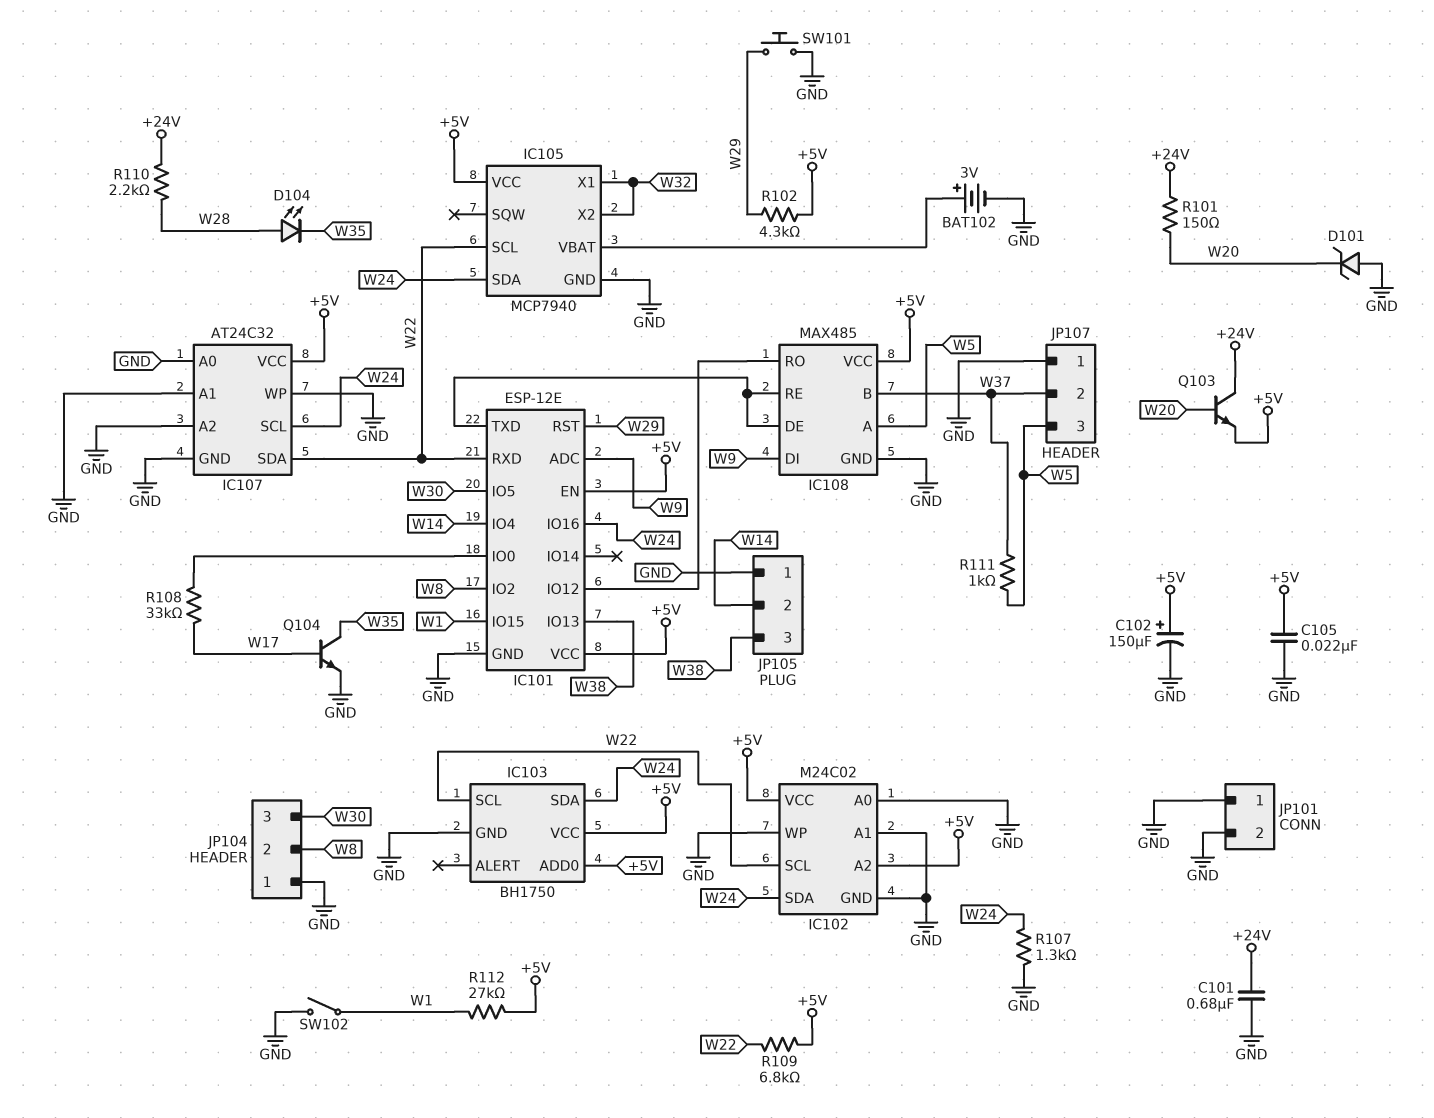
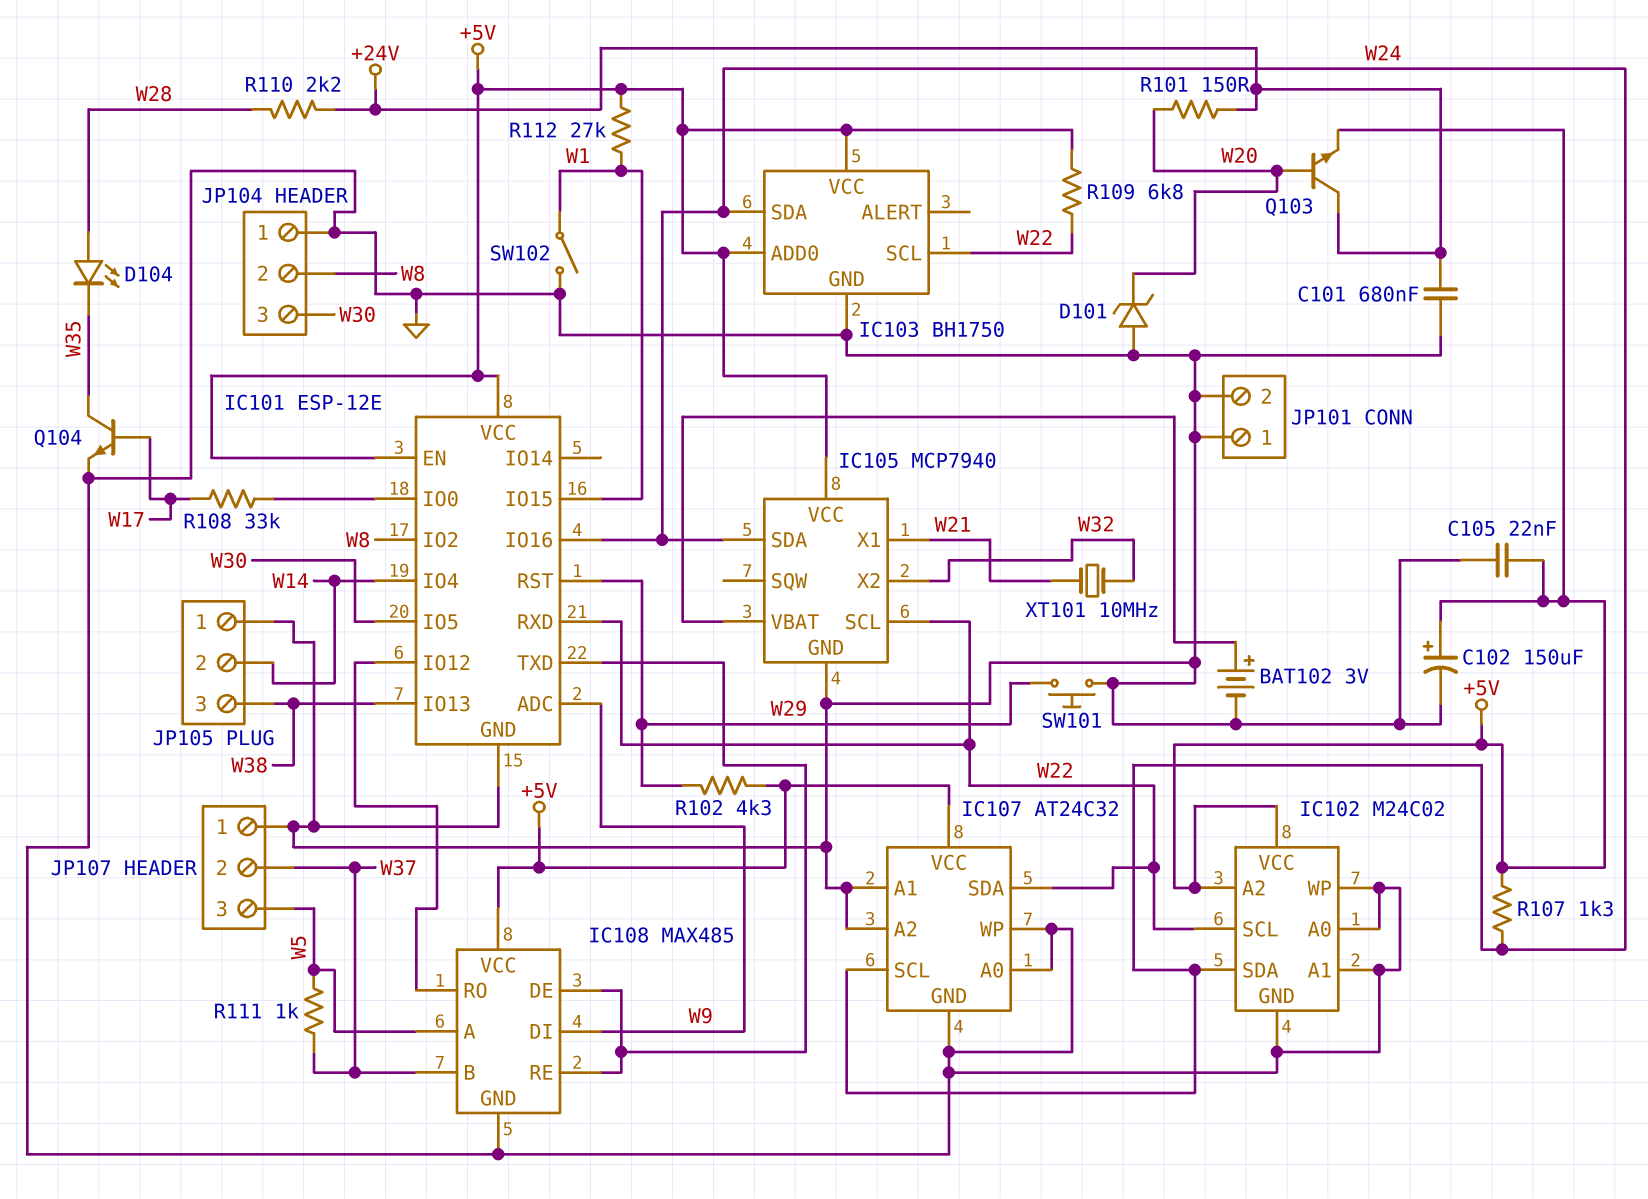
IC105 pin X1: W32 -> W21
R107: 1.3k (GND, W24) -> 1.3k (+5V, W24)
XT101: none -> 10MHz (W21, W32)

